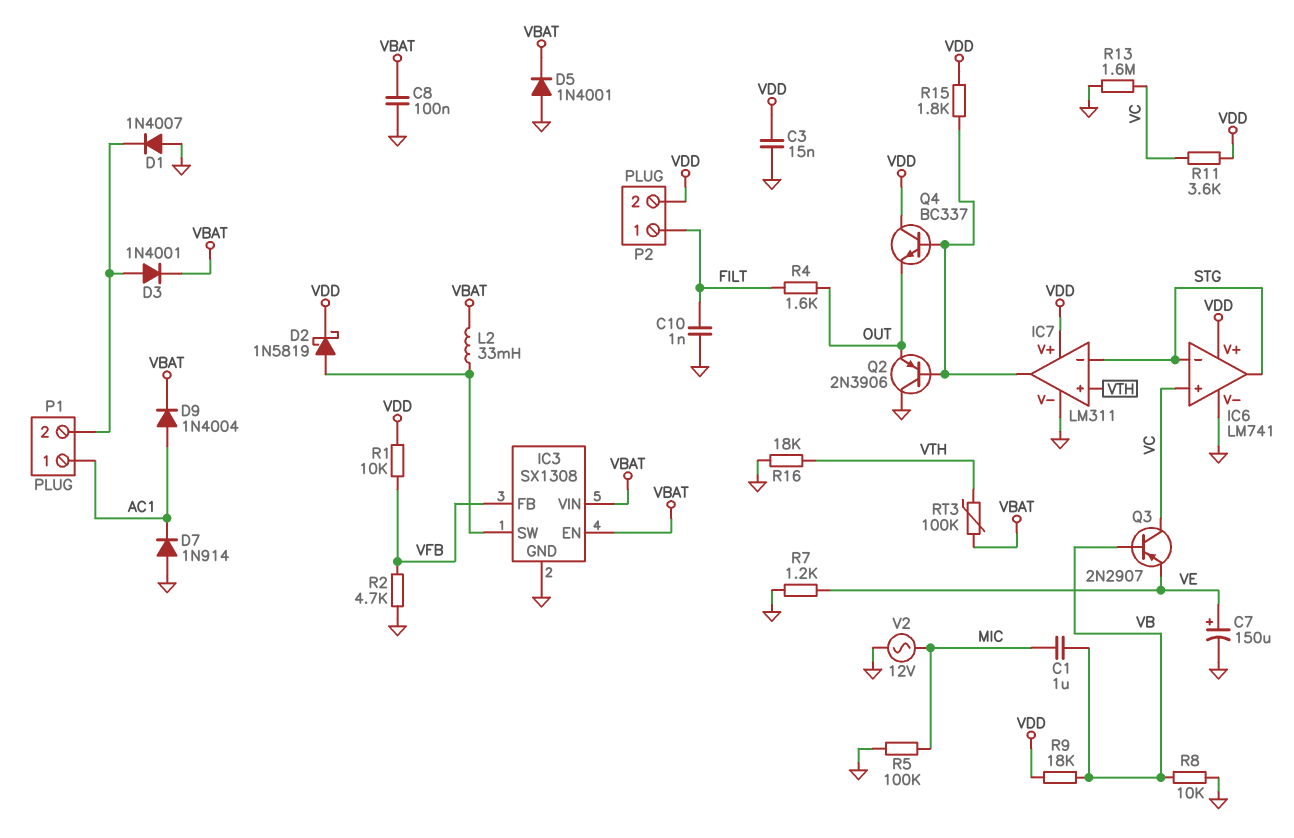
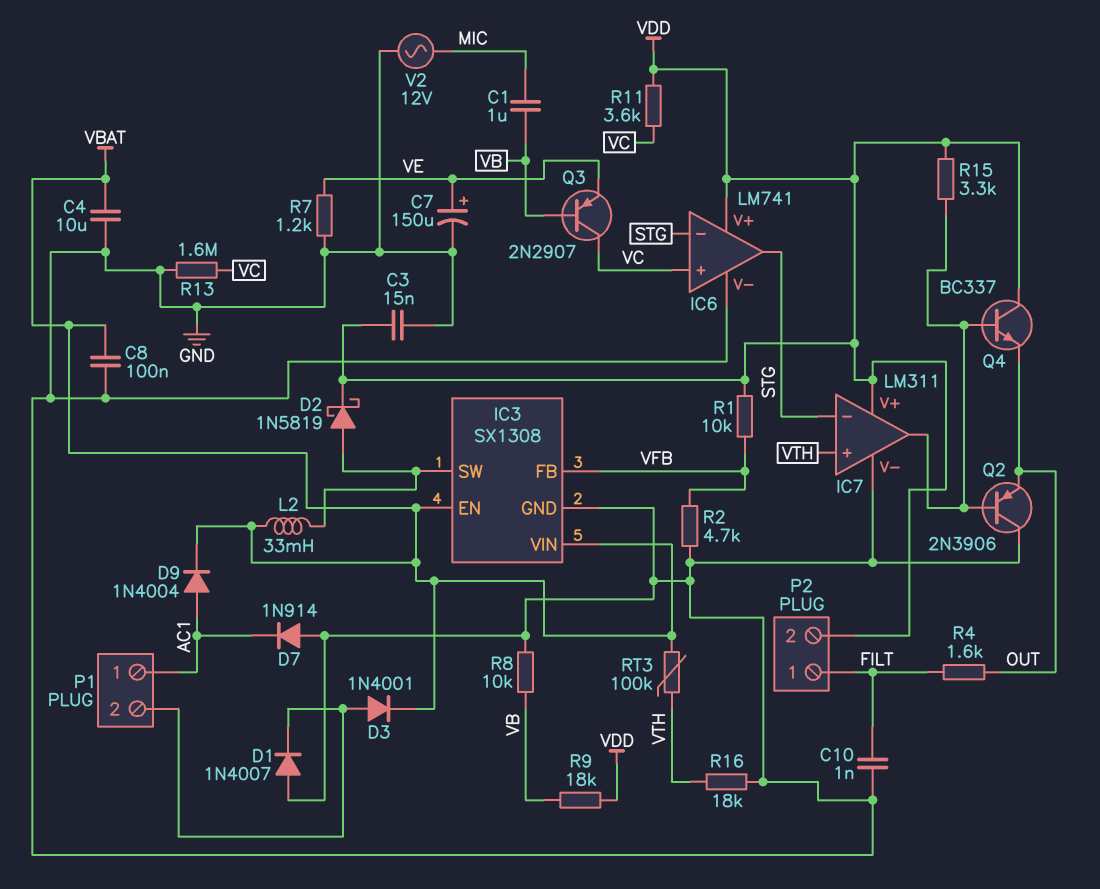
C4: none -> 10uF (GND, VBAT)
D5: diode 1N4001 (A GND, K VBAT) -> none
R5: 100k (GND, MIC) -> none
R15: 1.8k (IC7/out, VDD) -> 3.3k (IC7/out, VDD)

